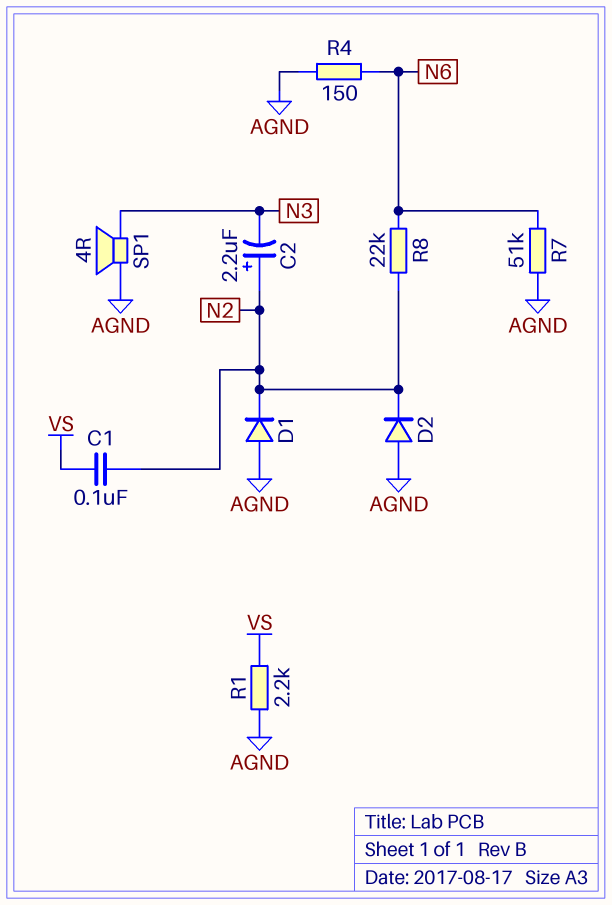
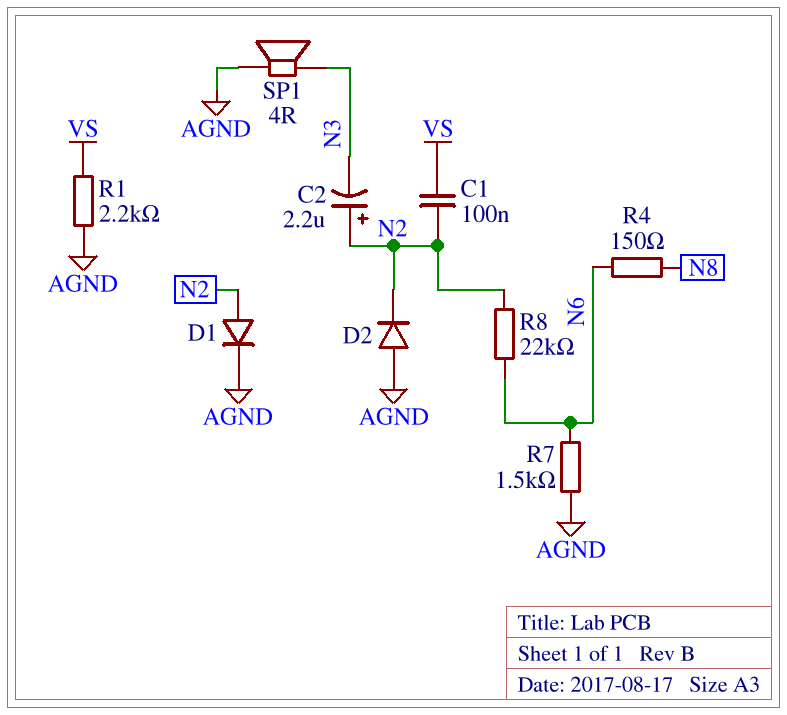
D1: diode (A AGND, K N2) -> diode (A N2, K AGND)
R4: 150 (AGND, N6) -> 150 (N6, N8)
R7: 51k (AGND, N6) -> 1.5k (AGND, N6)

